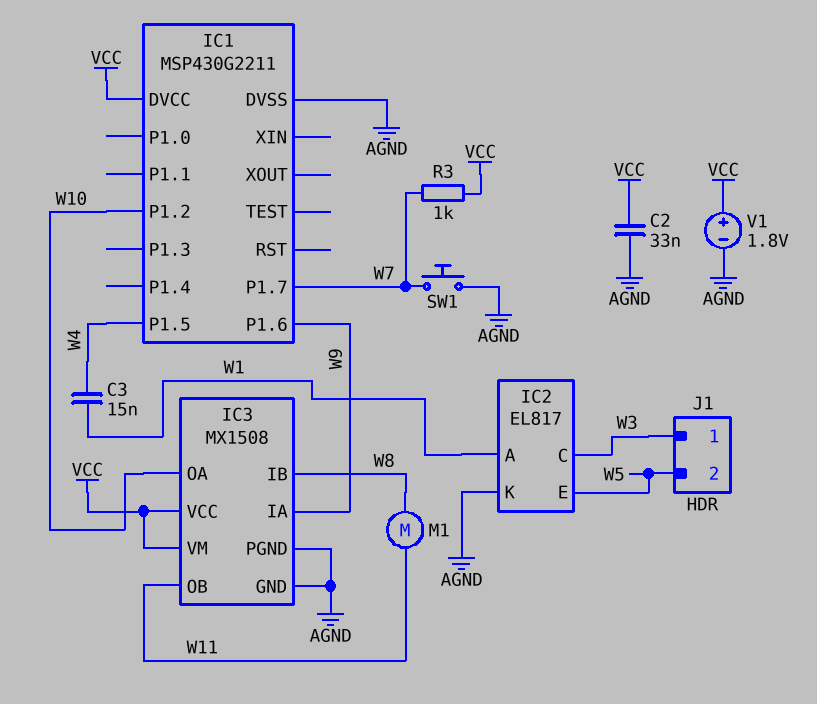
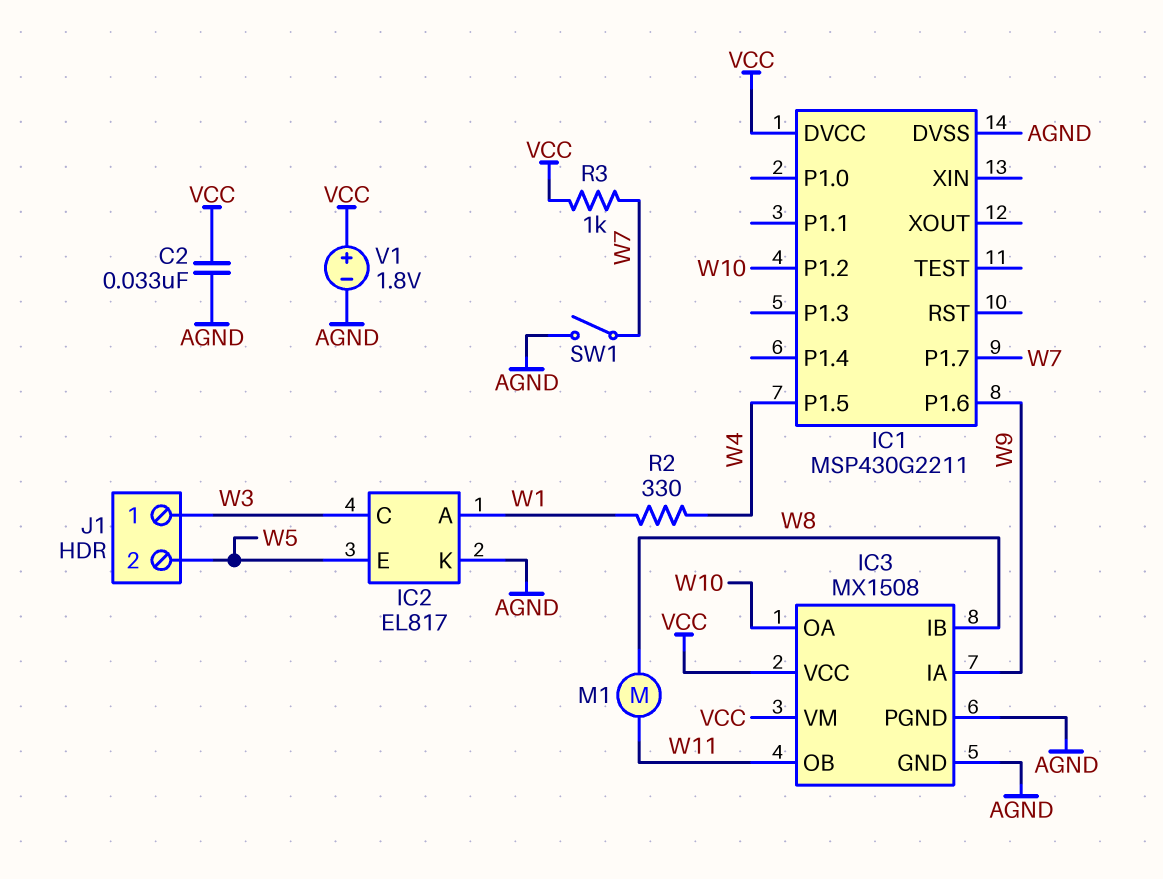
C3: 15nF (W1, W4) -> none
R2: none -> 330 (W1, W4)
SW1: button (AGND, W7) -> switch (AGND, W7)

